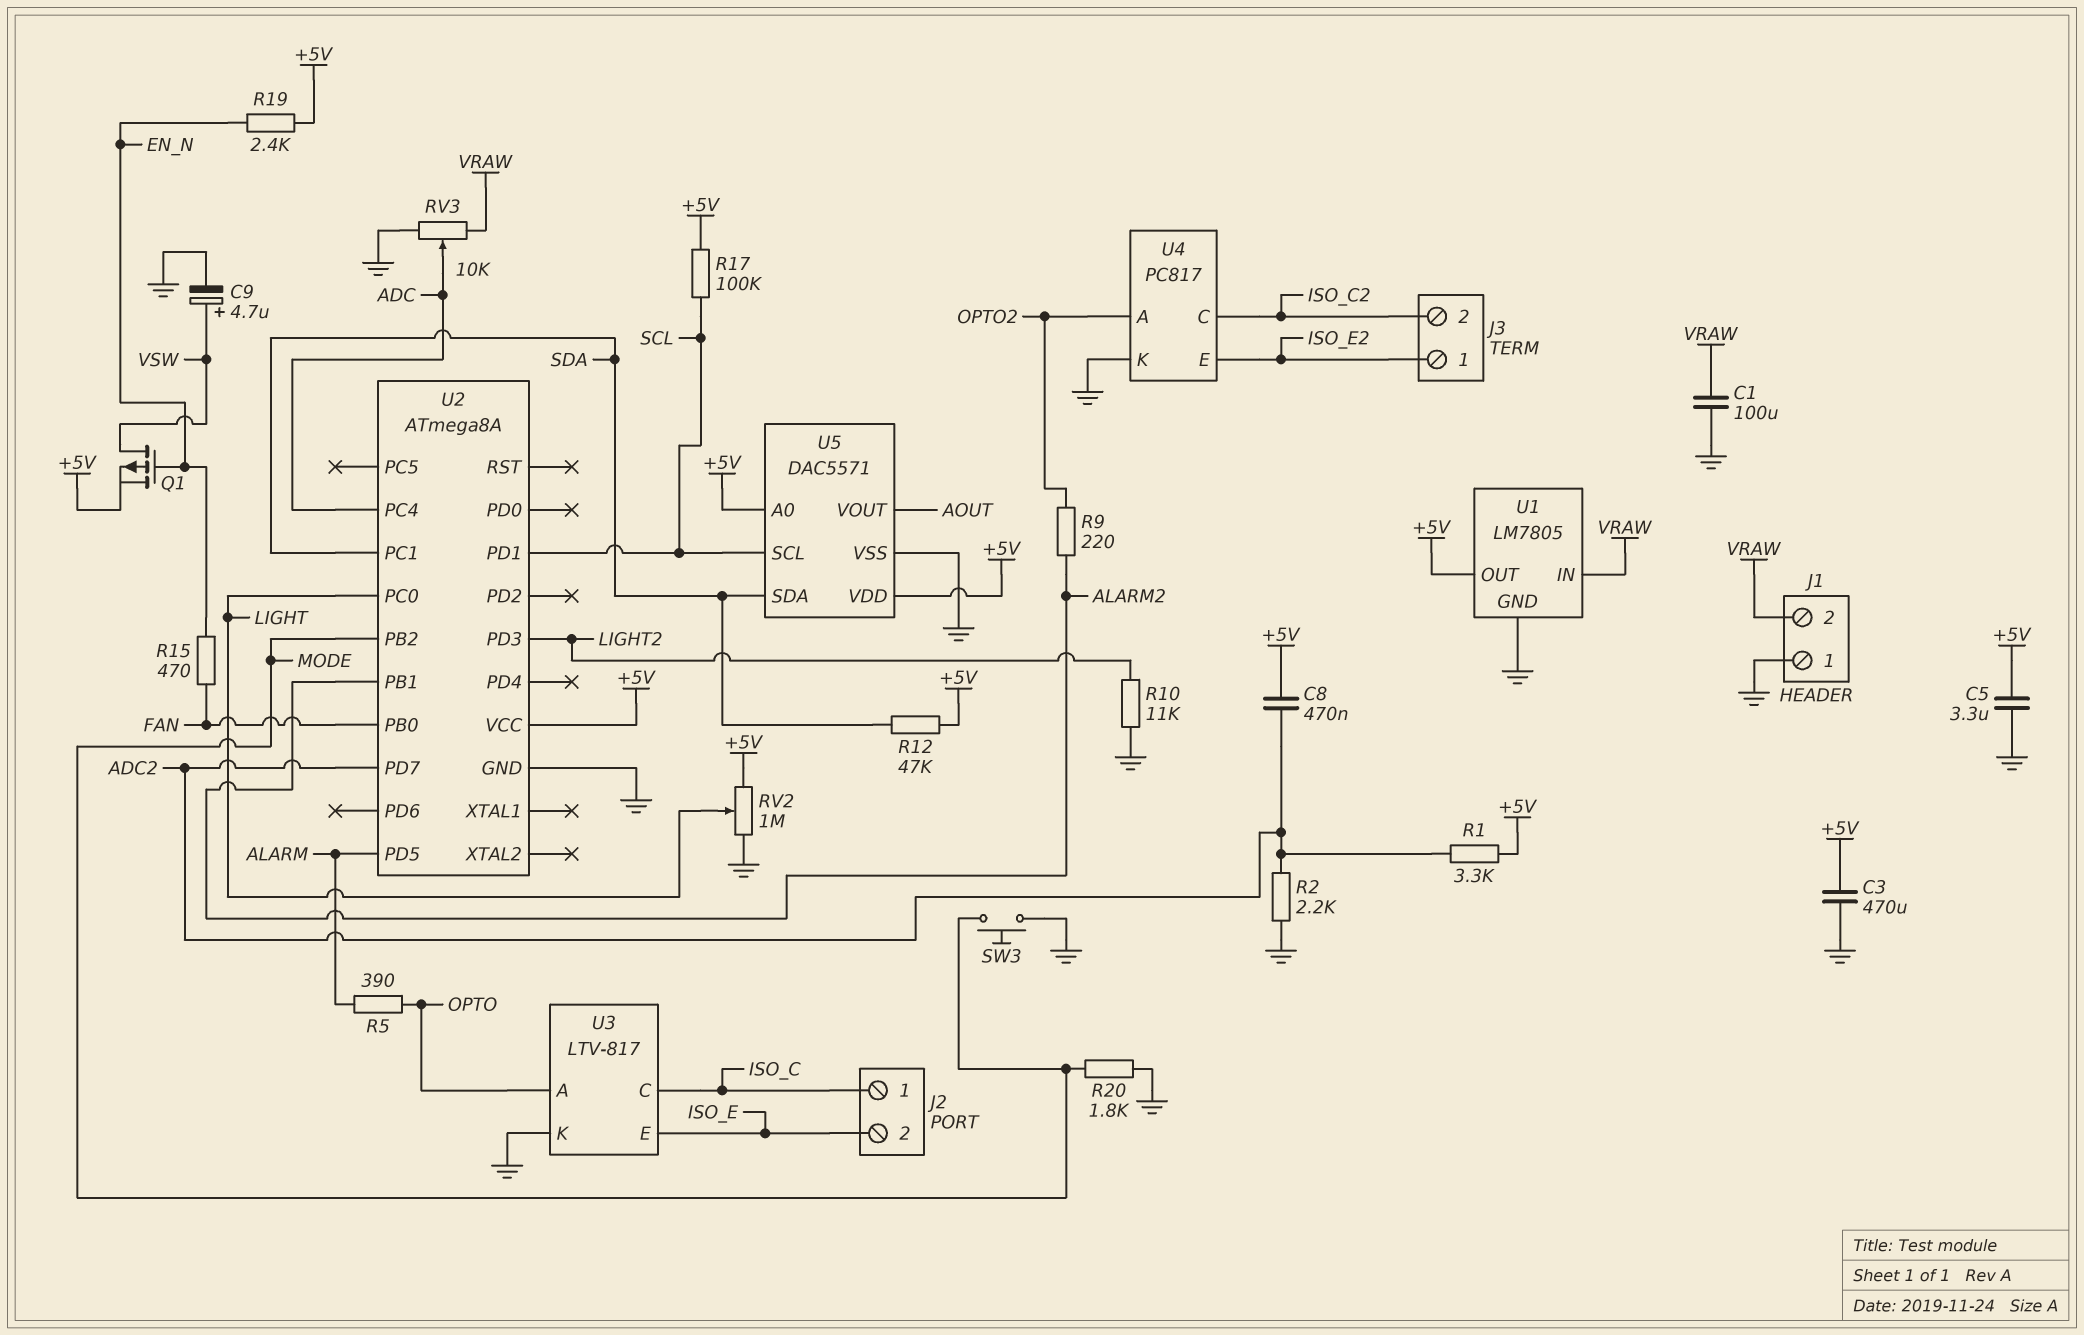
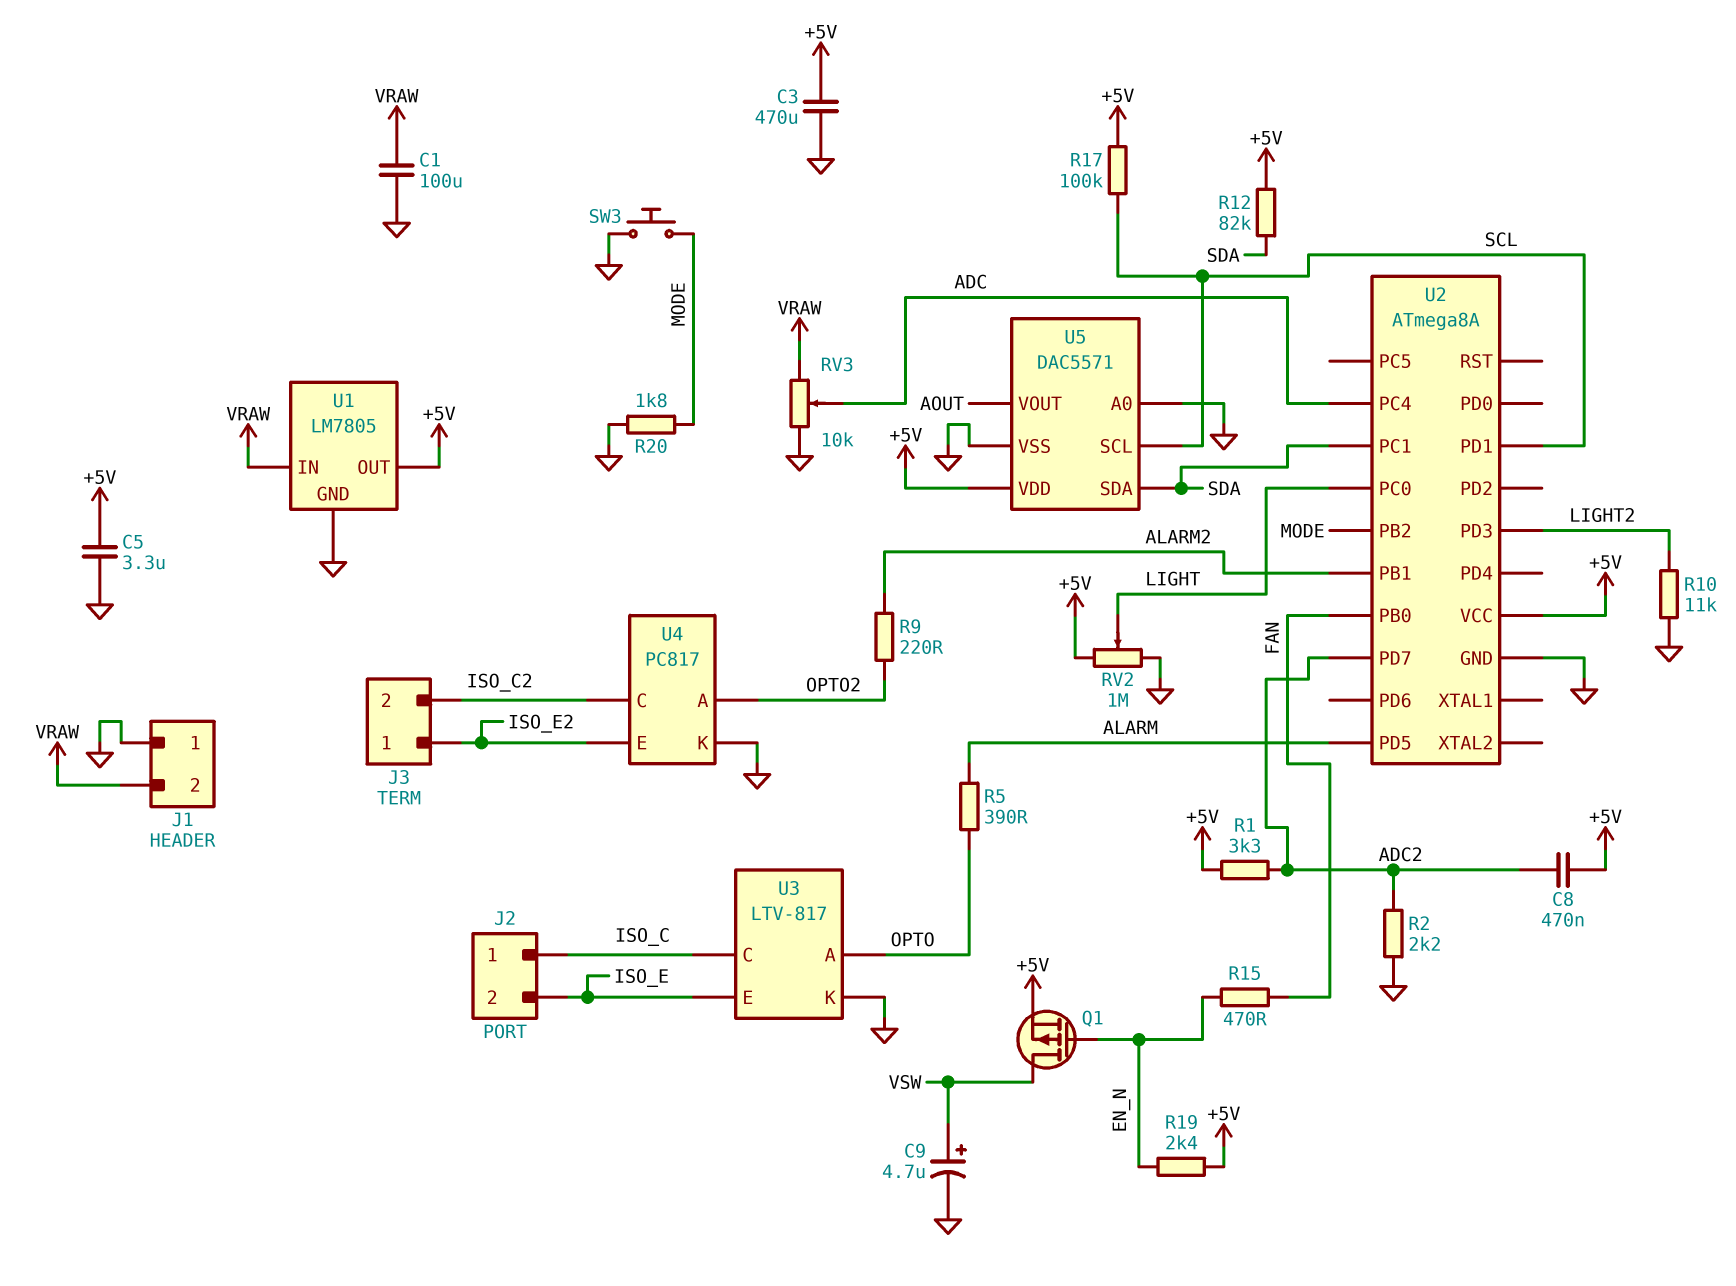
R12: 47k (+5V, SDA) -> 82k (+5V, SDA)
U5 pin A0: +5V -> GND

